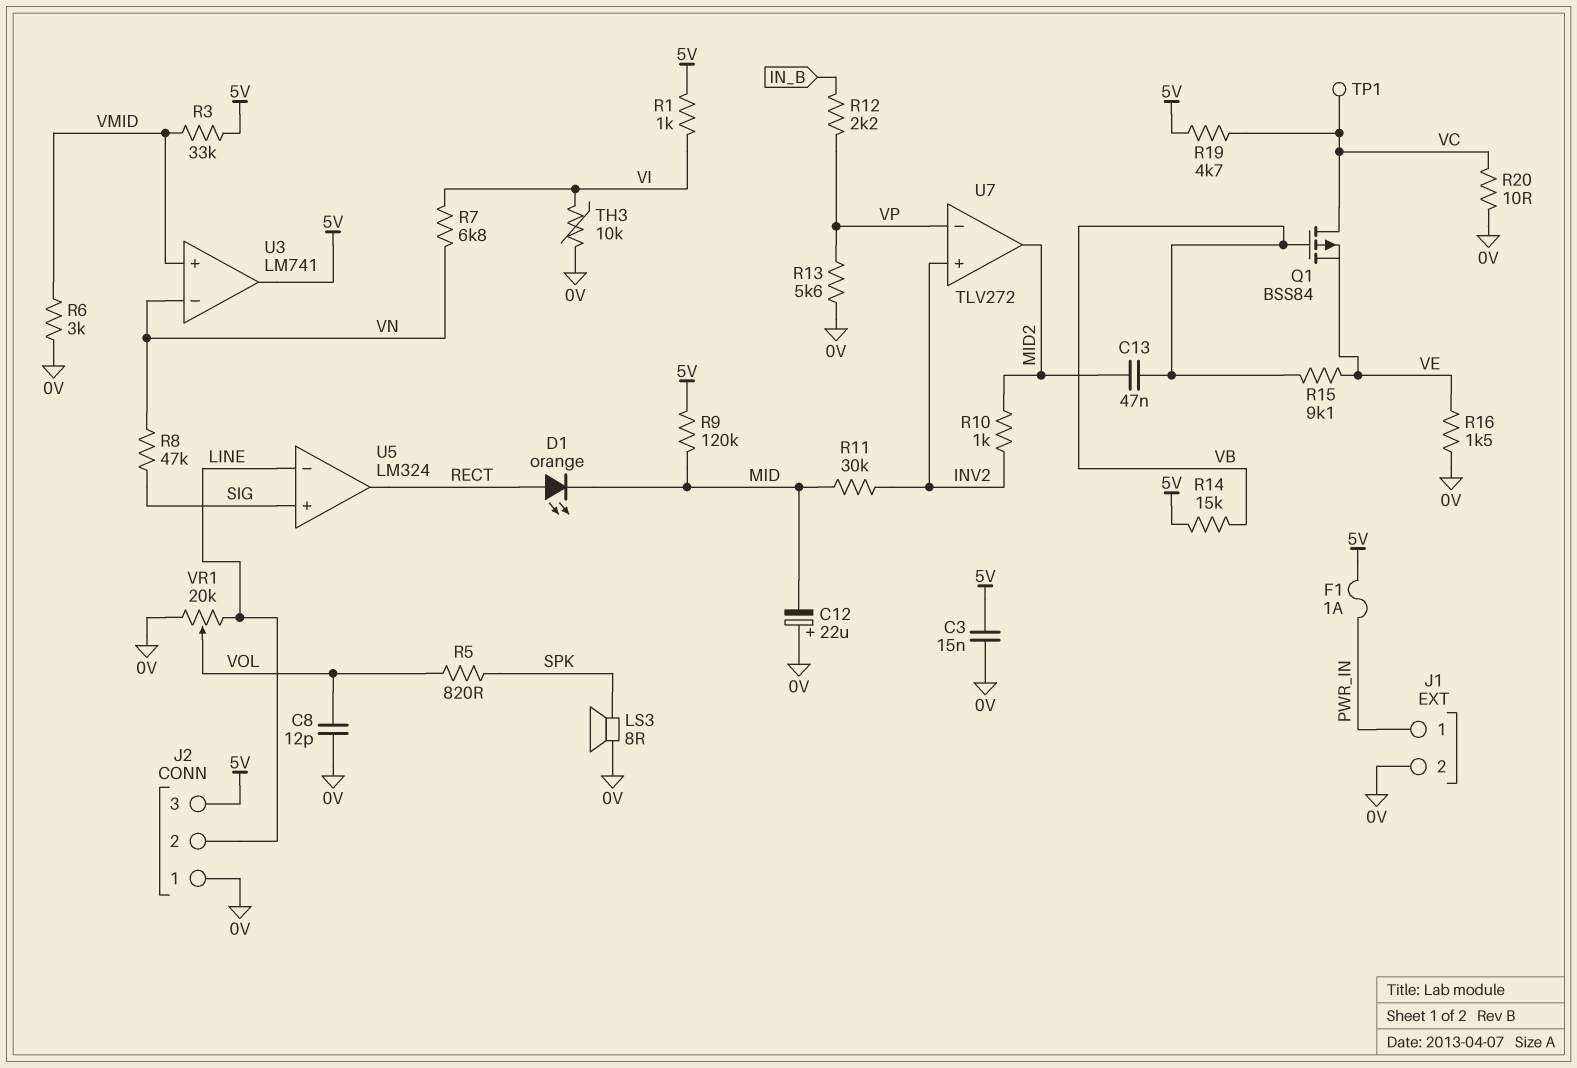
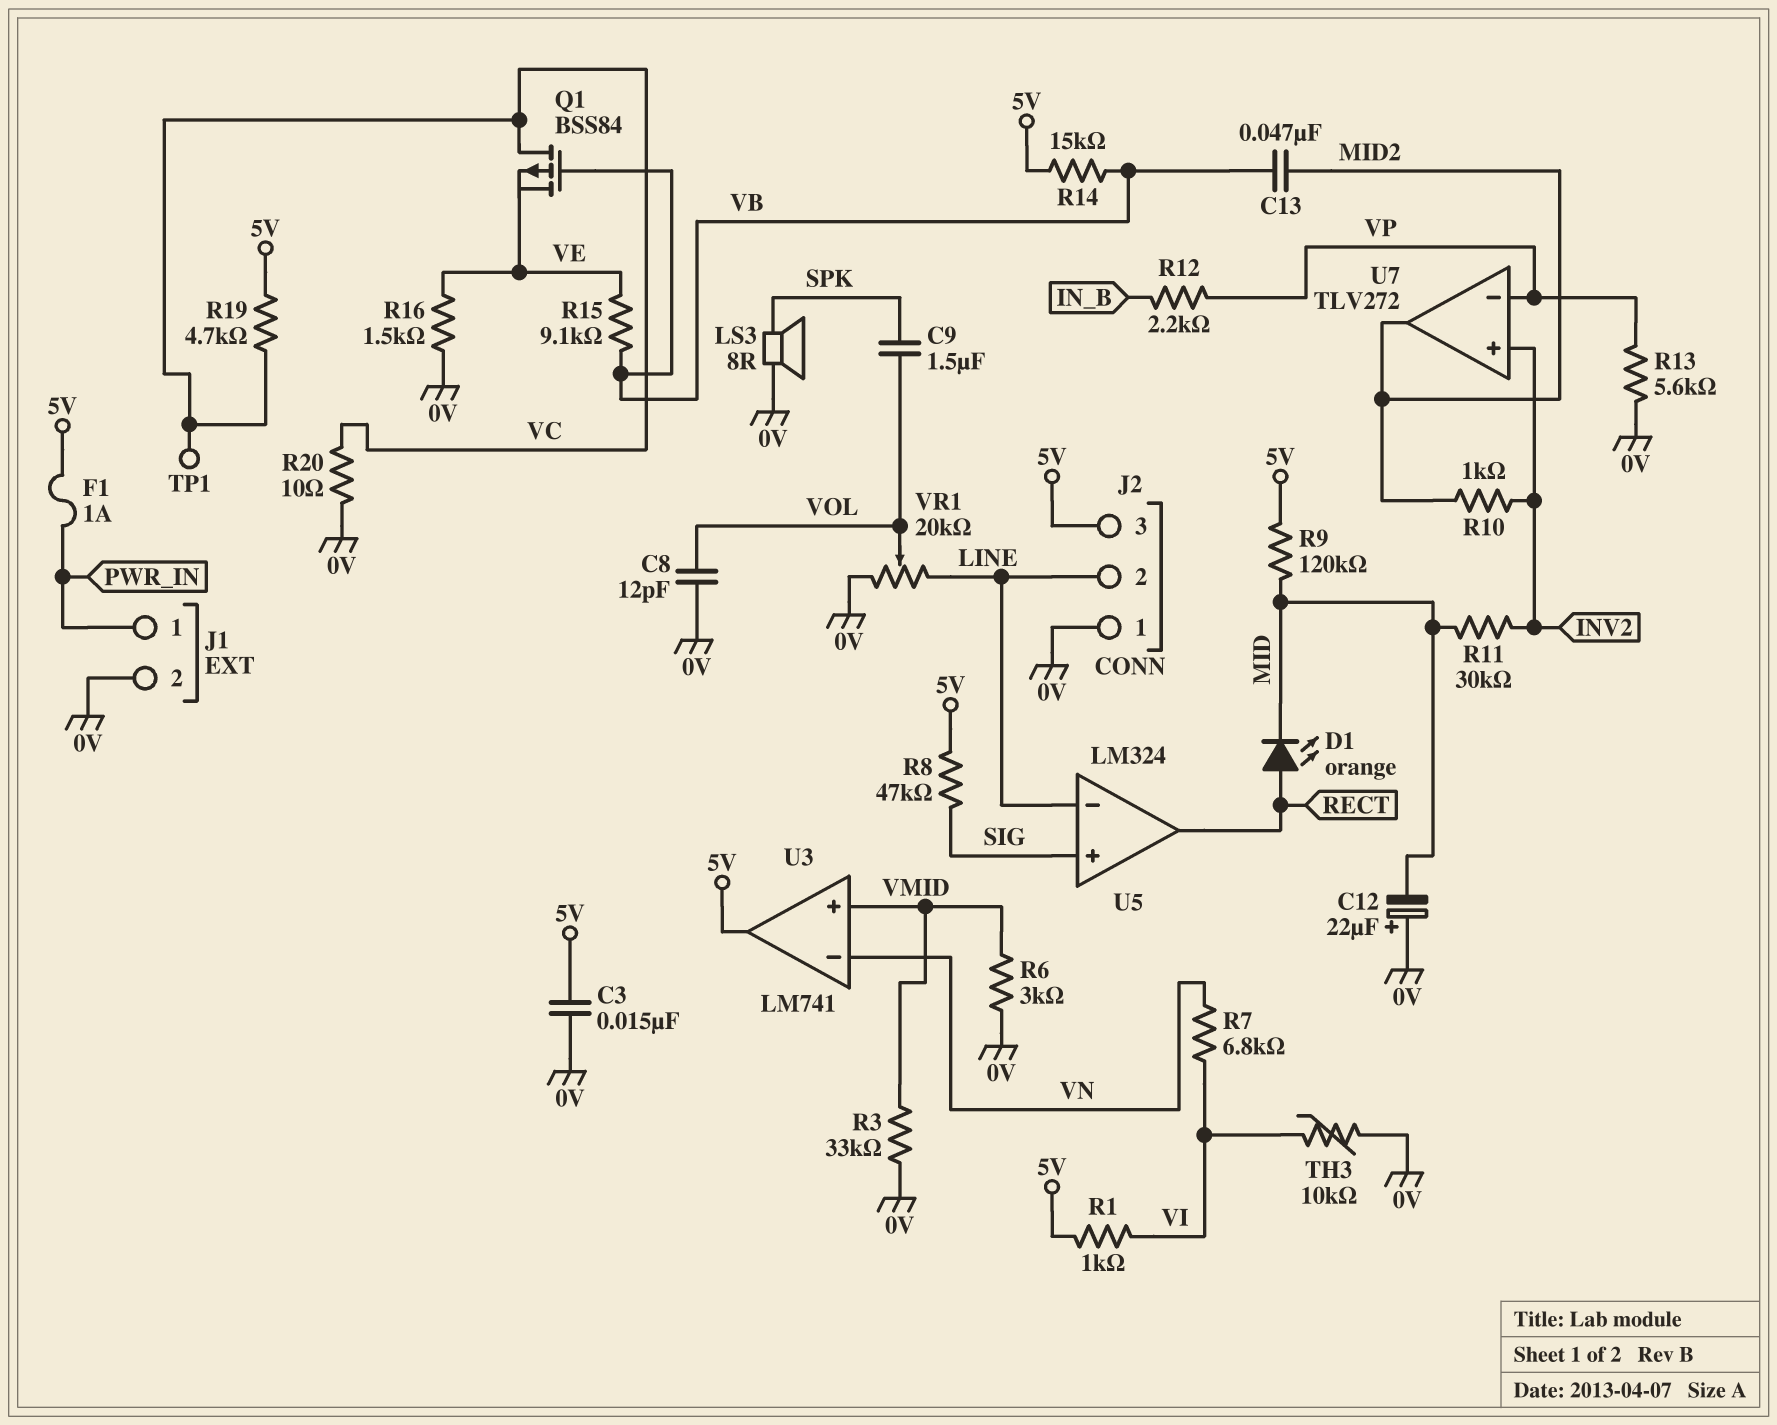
C9: none -> 1.5uF (SPK, VOL)
R3: 33k (5V, VMID) -> 33k (0V, VMID)
R5: 820 (SPK, VOL) -> none
R8: 47k (SIG, VN) -> 47k (5V, SIG)

